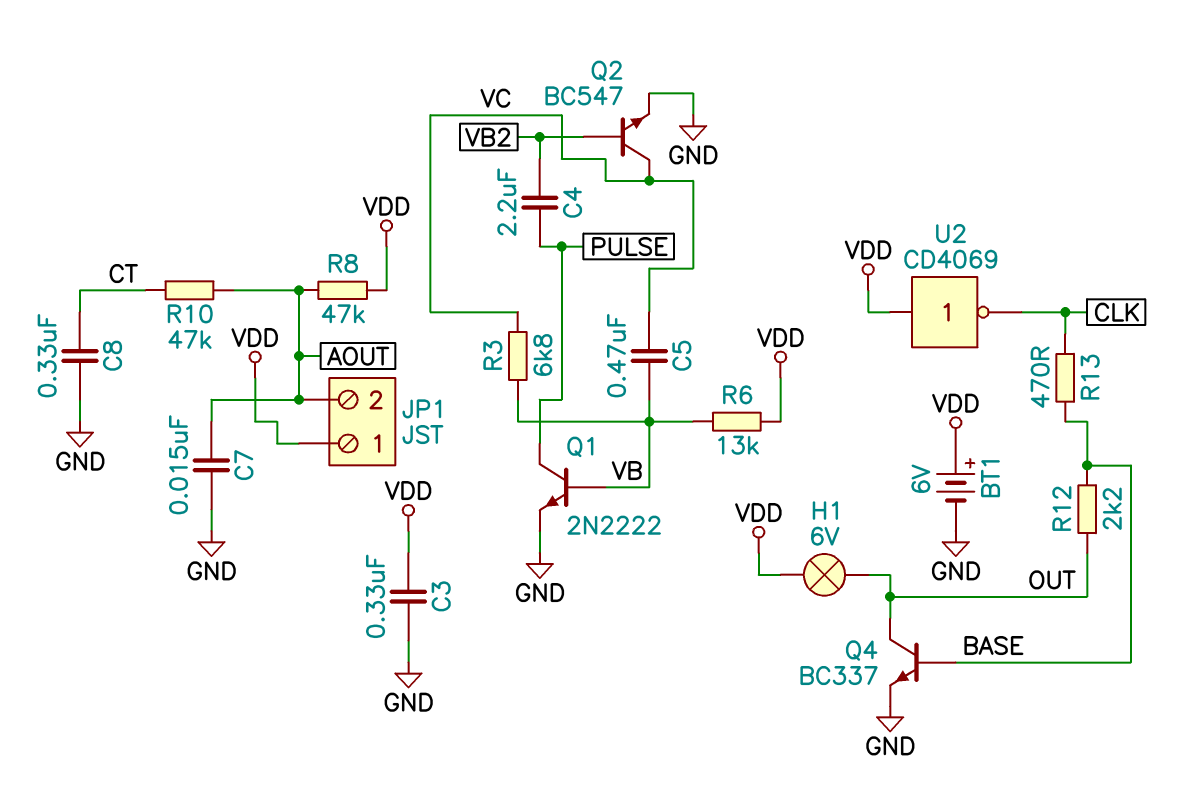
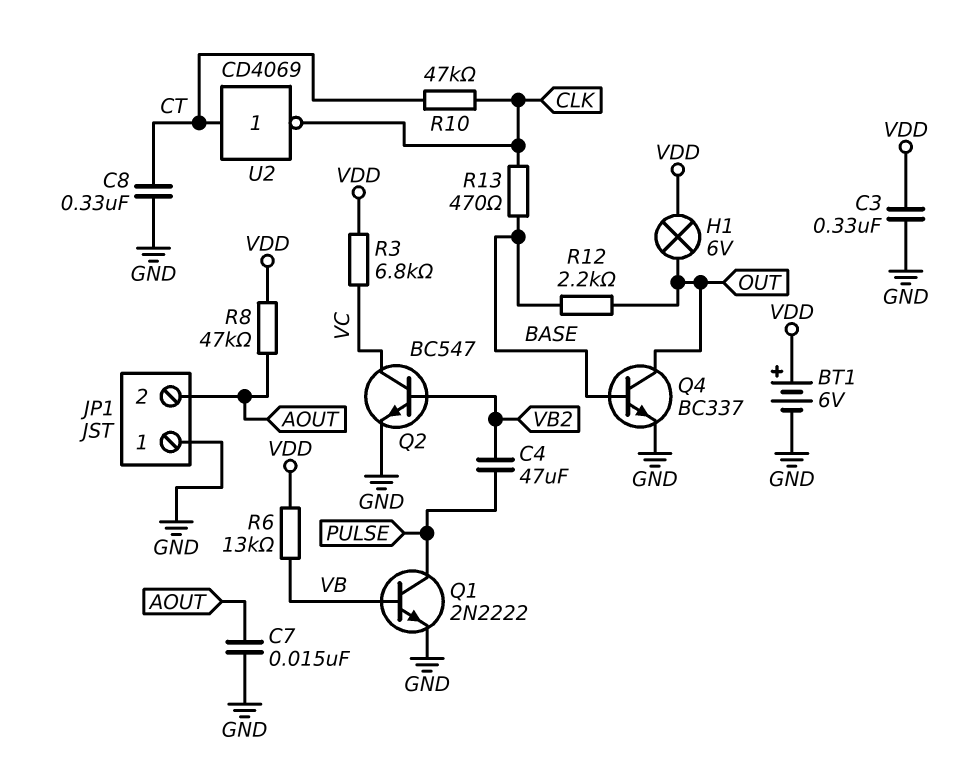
C4: 2.2uF (PULSE, VB2) -> 47uF (PULSE, VB2)
C5: 470nF (VB, VC) -> none
JP1 pin 1: VDD -> GND
R3: 6.8k (VB, VC) -> 6.8k (VC, VDD)
R10: 47k (AOUT, CT) -> 47k (CLK, CT)
U2: NOT CD4069 (in VDD, out CLK) -> NOT CD4069 (in CT, out CLK)

